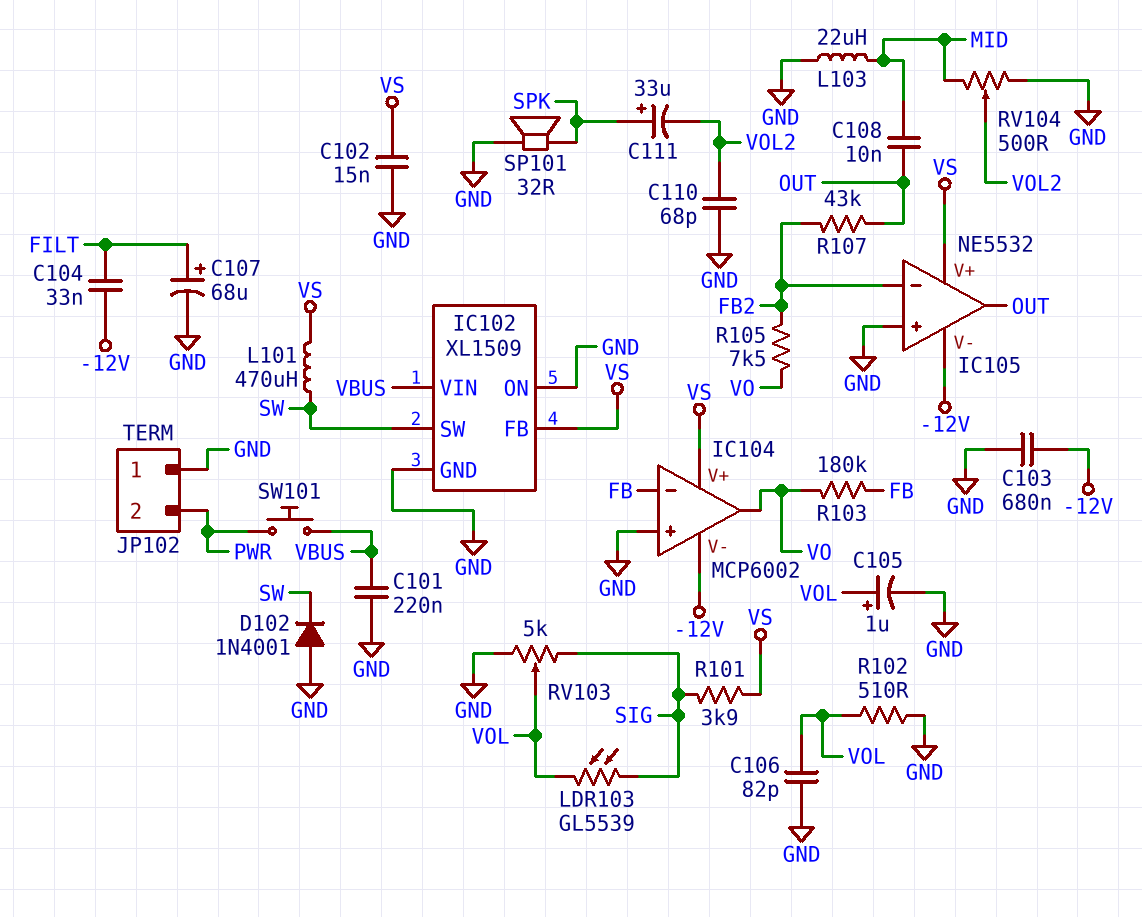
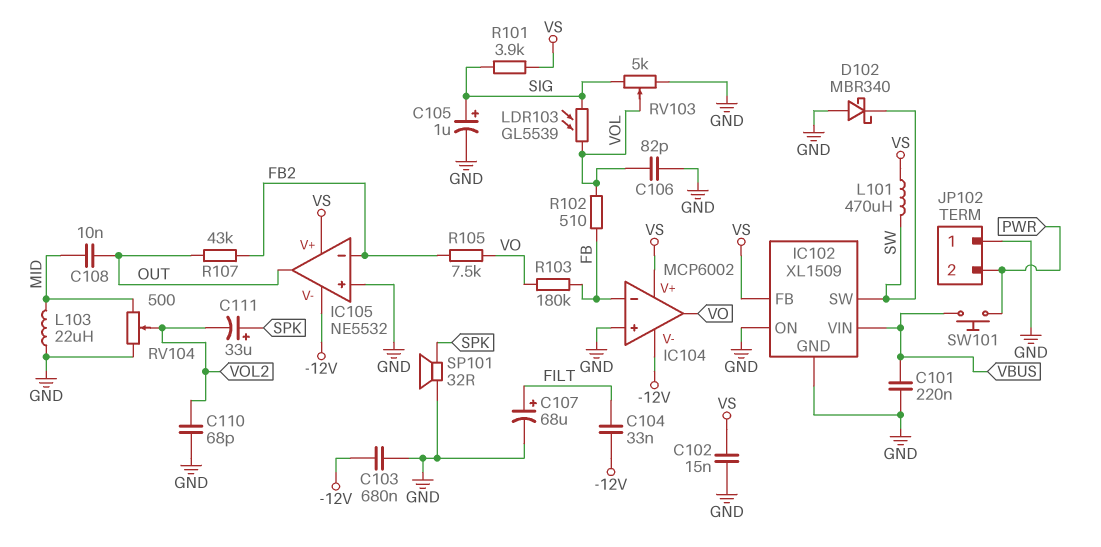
C105: 1uF (plus VOL, minus GND) -> 1uF (plus SIG, minus GND)
D102: diode 1N4001 (A GND, K SW) -> schottky MBR340 (A GND, K SW)
R102: 510 (GND, VOL) -> 510 (FB, VOL)

